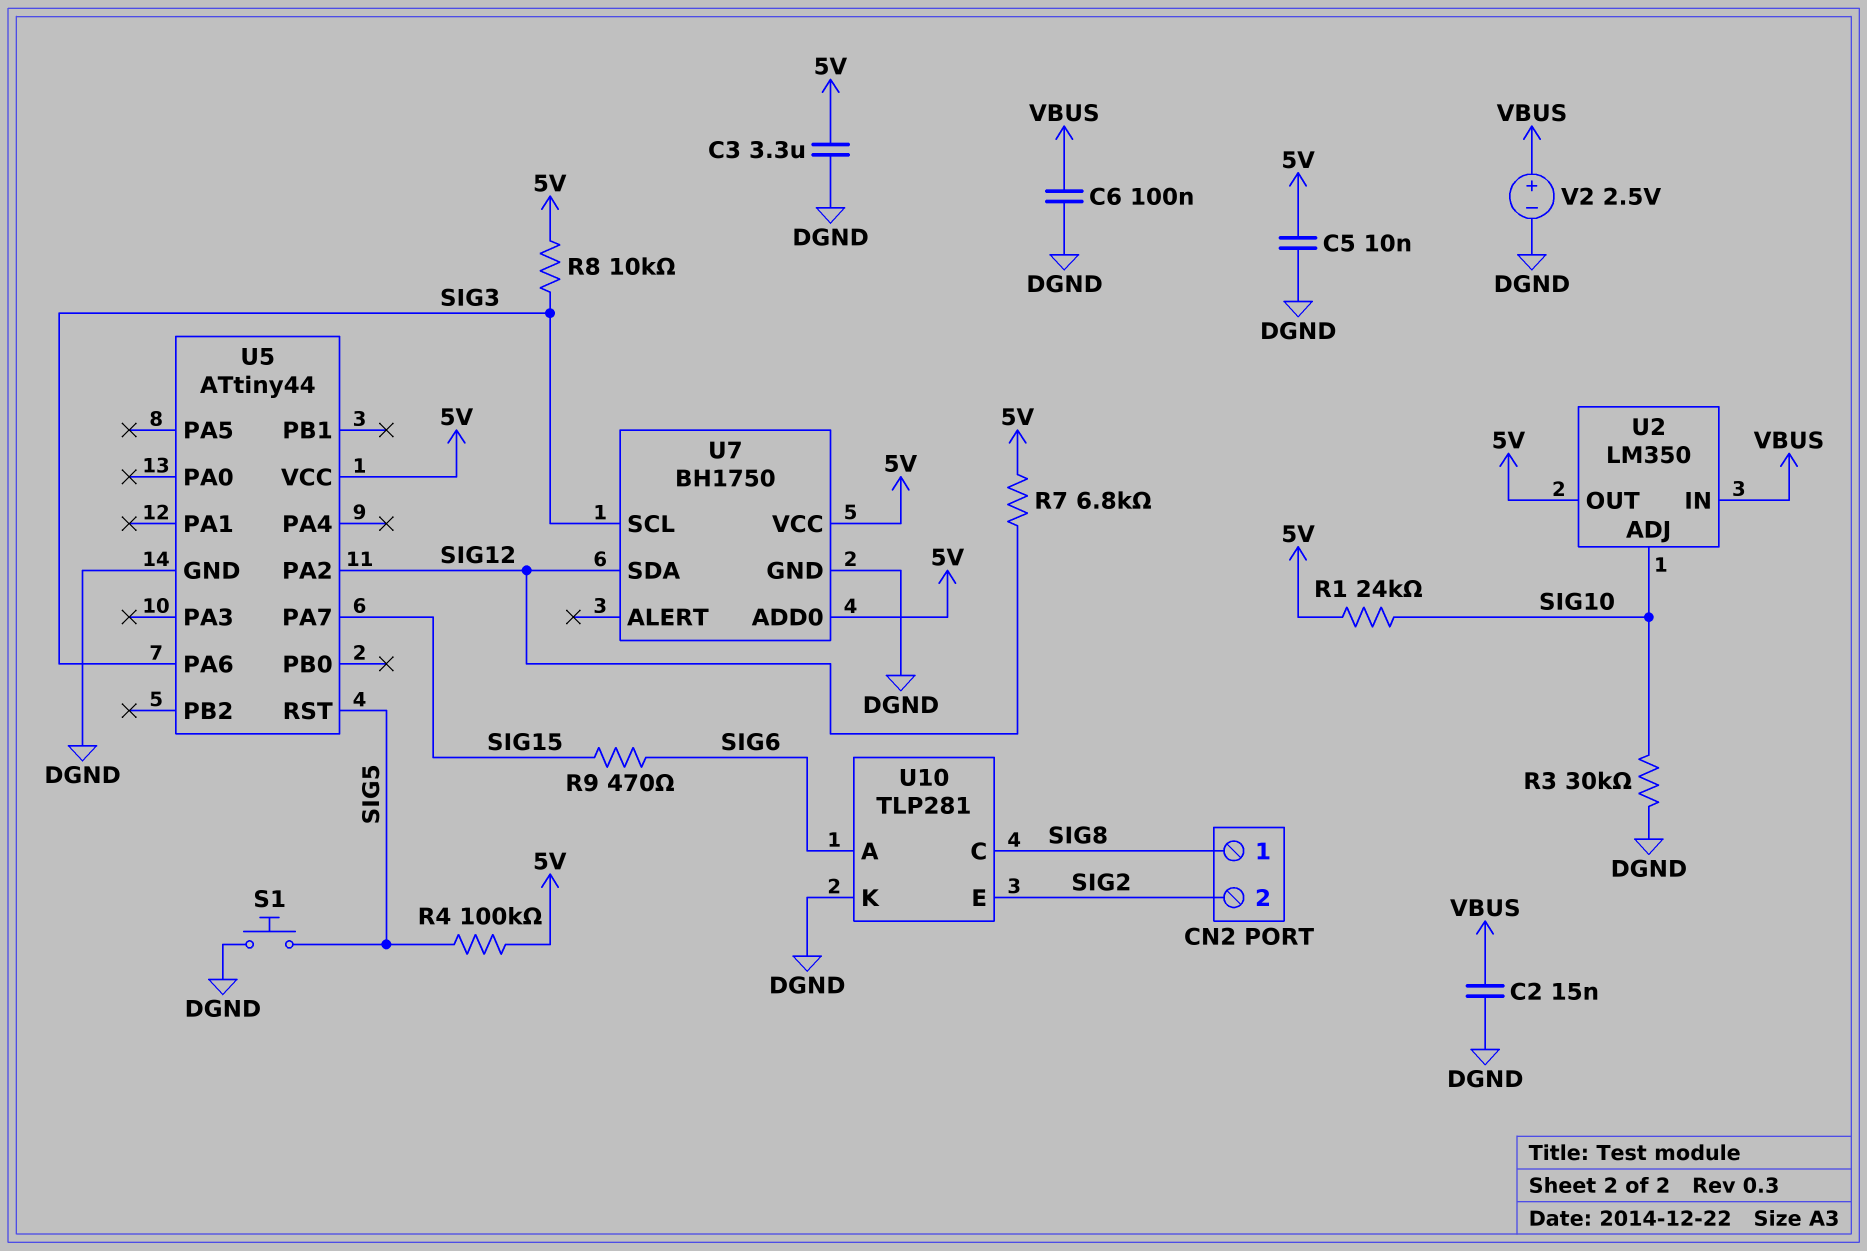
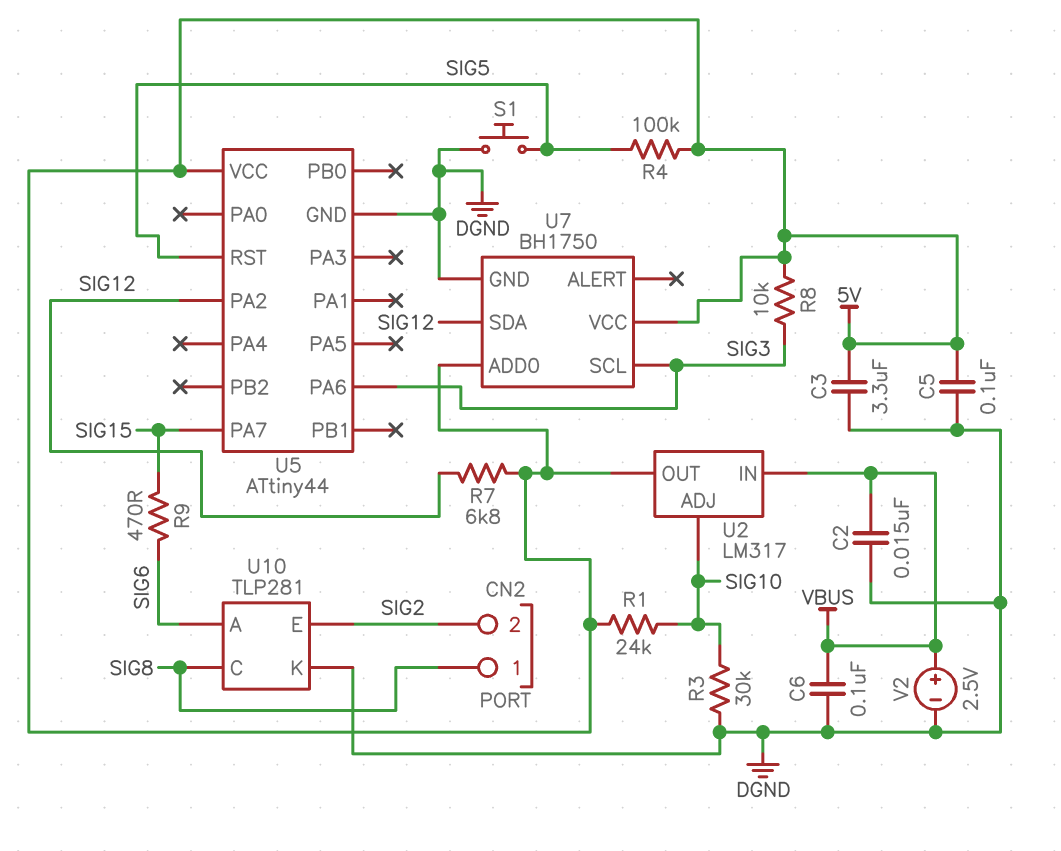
C5: 10nF (5V, DGND) -> 100nF (5V, DGND)
U2: LM350 -> LM317

